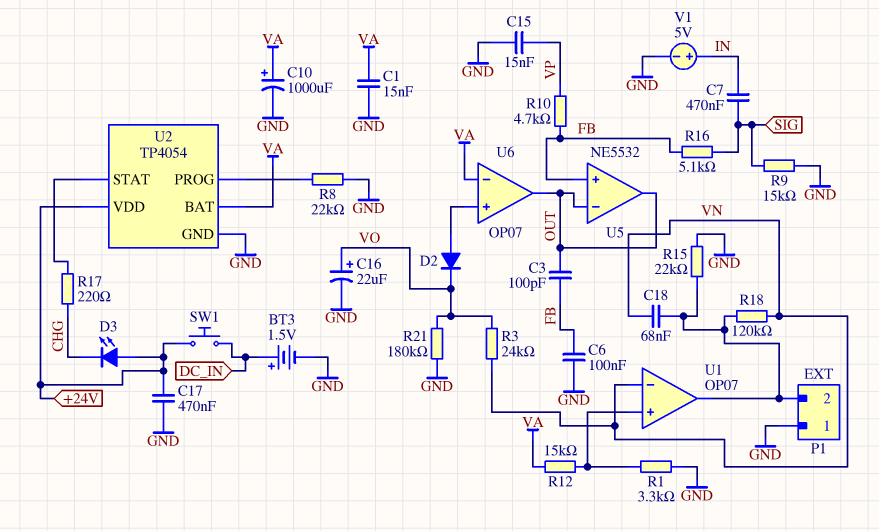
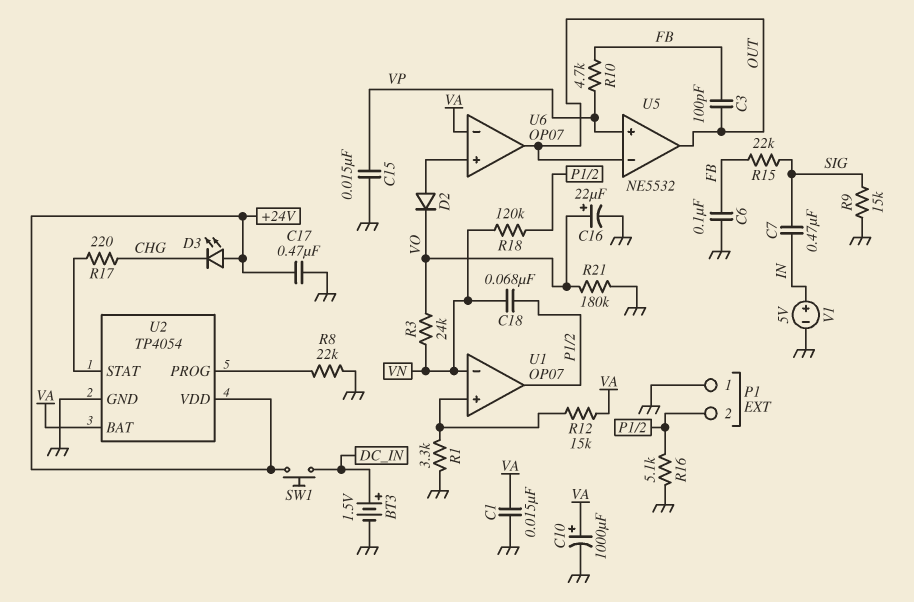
R15: 22k (GND, P1/2) -> 22k (FB, SIG)
R16: 5.1k (FB, SIG) -> 5.1k (GND, P1/2)
U5 pin in+: FB -> VP

